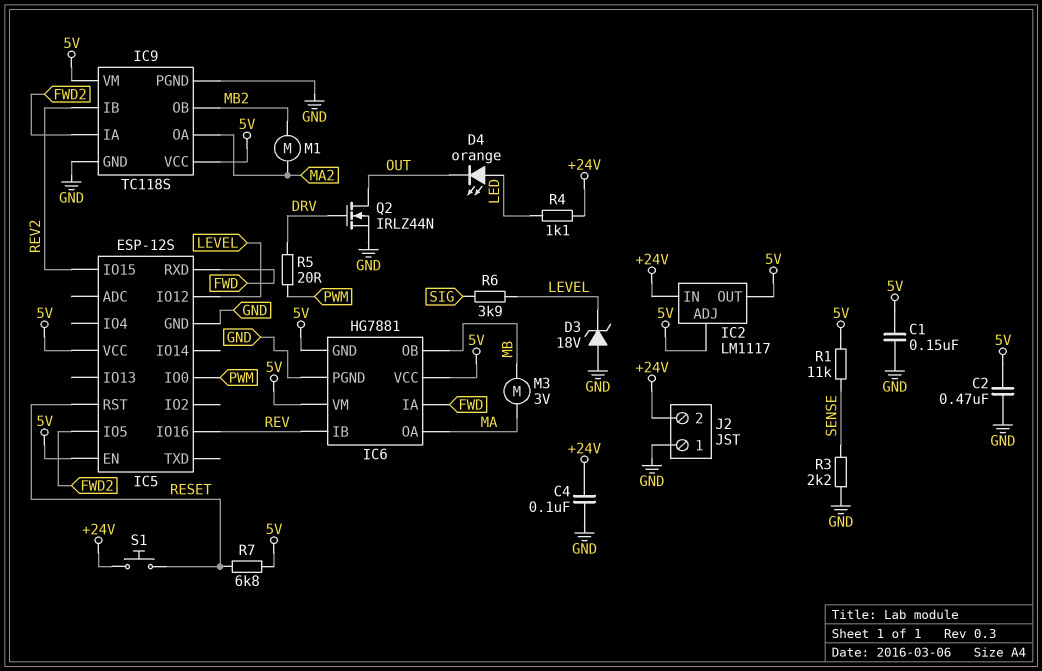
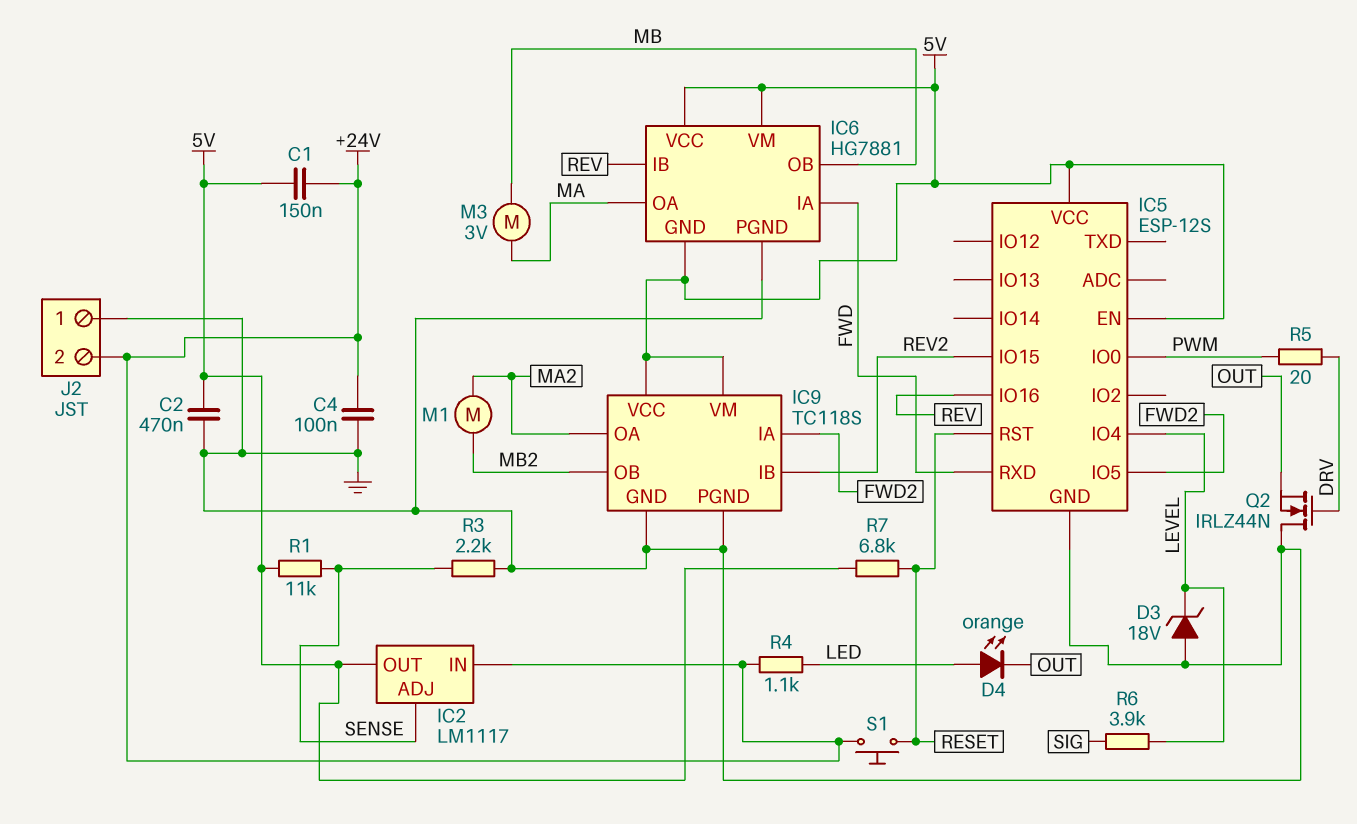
C1: 150nF (5V, GND) -> 150nF (+24V, 5V)
IC2 pin ADJ: 5V -> SENSE
IC5 pin IO4: none -> LEVEL
IC5 pin IO12: LEVEL -> none
Q2: NMOS IRLZ44N (G DRV, D OUT, S GND) -> NMOS IRLZ44N (G DRV, D GND, S OUT)

